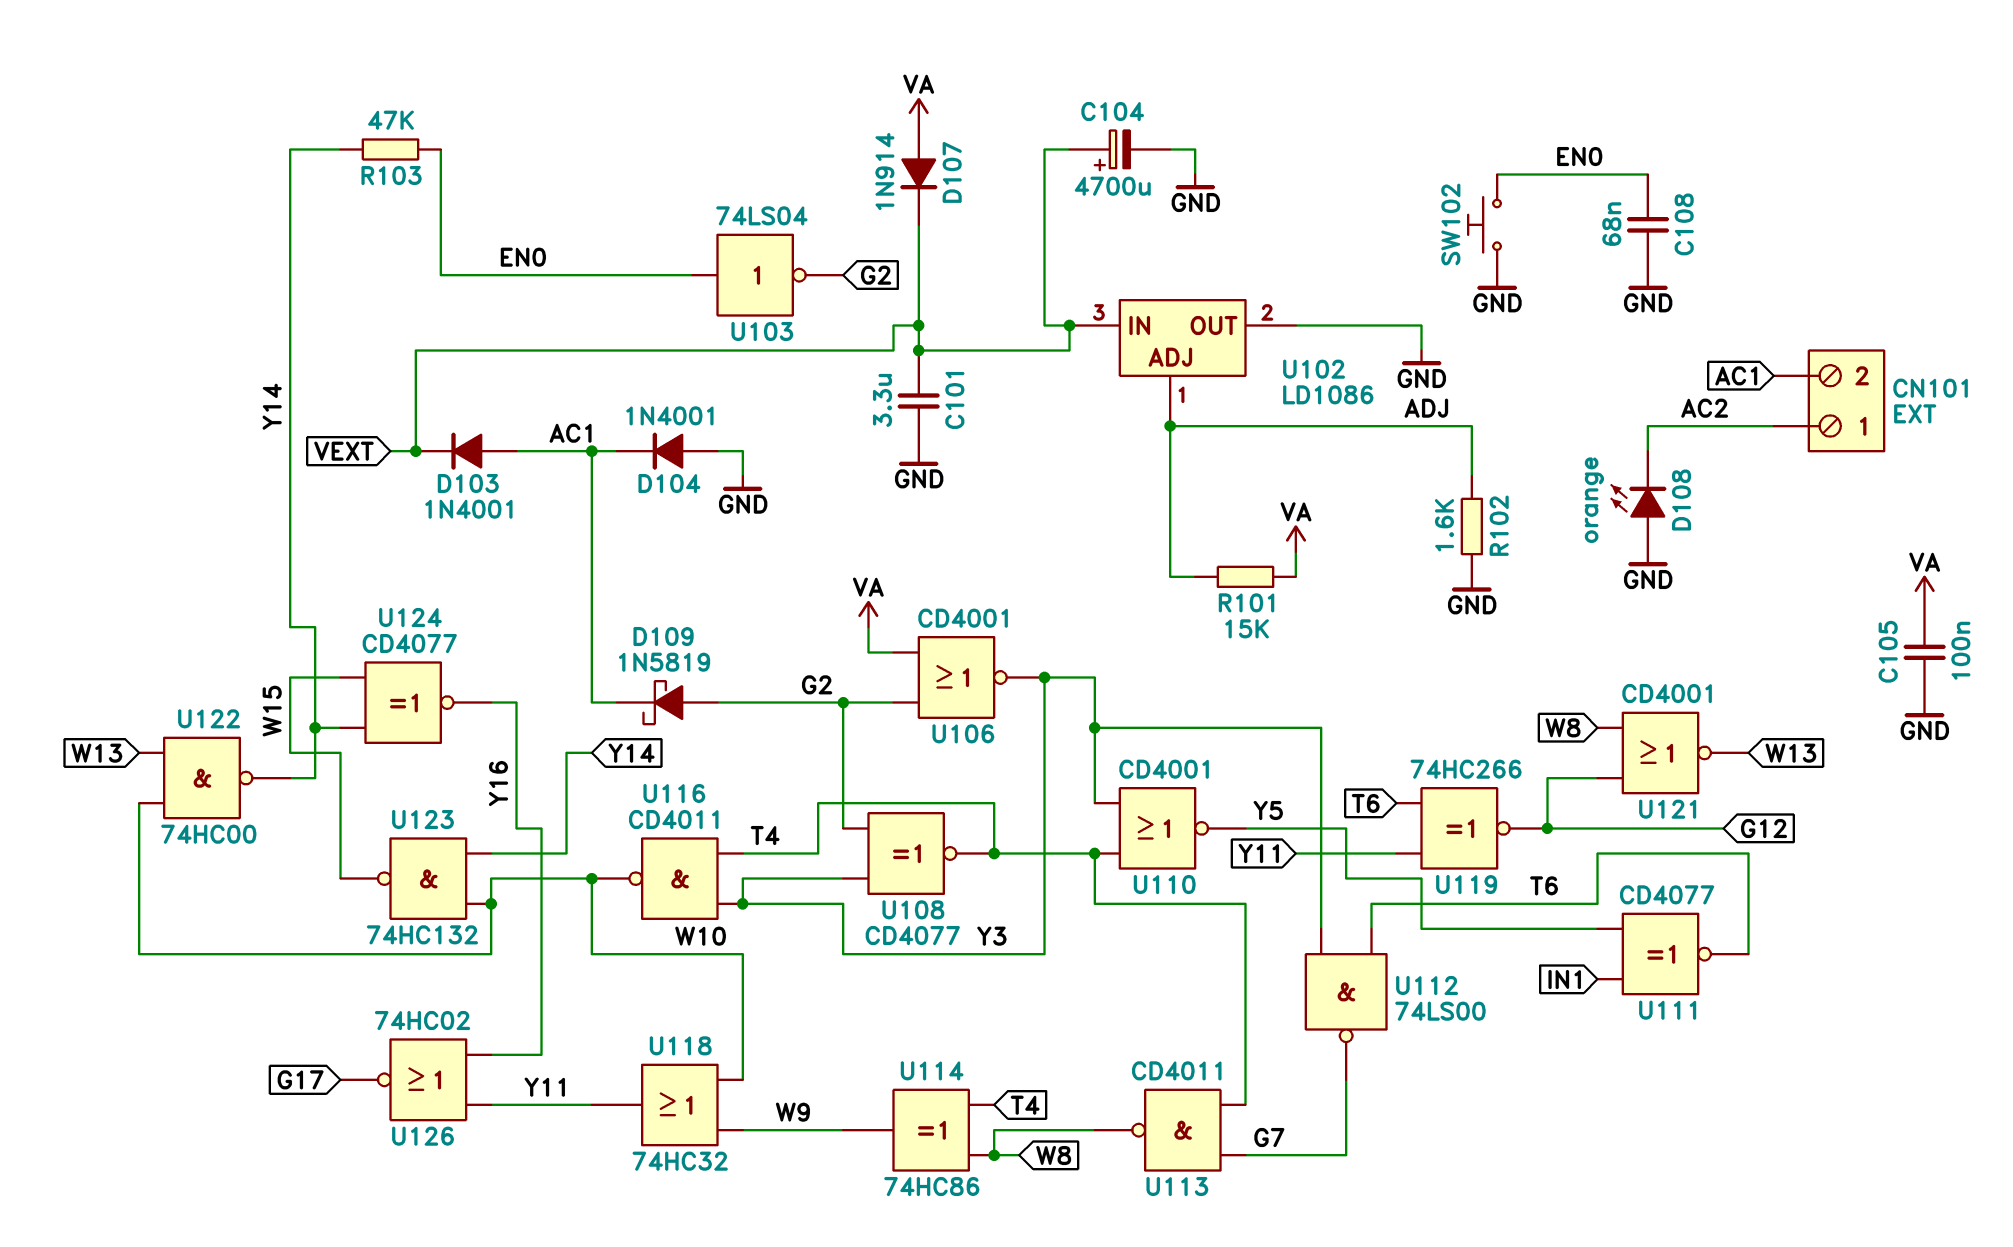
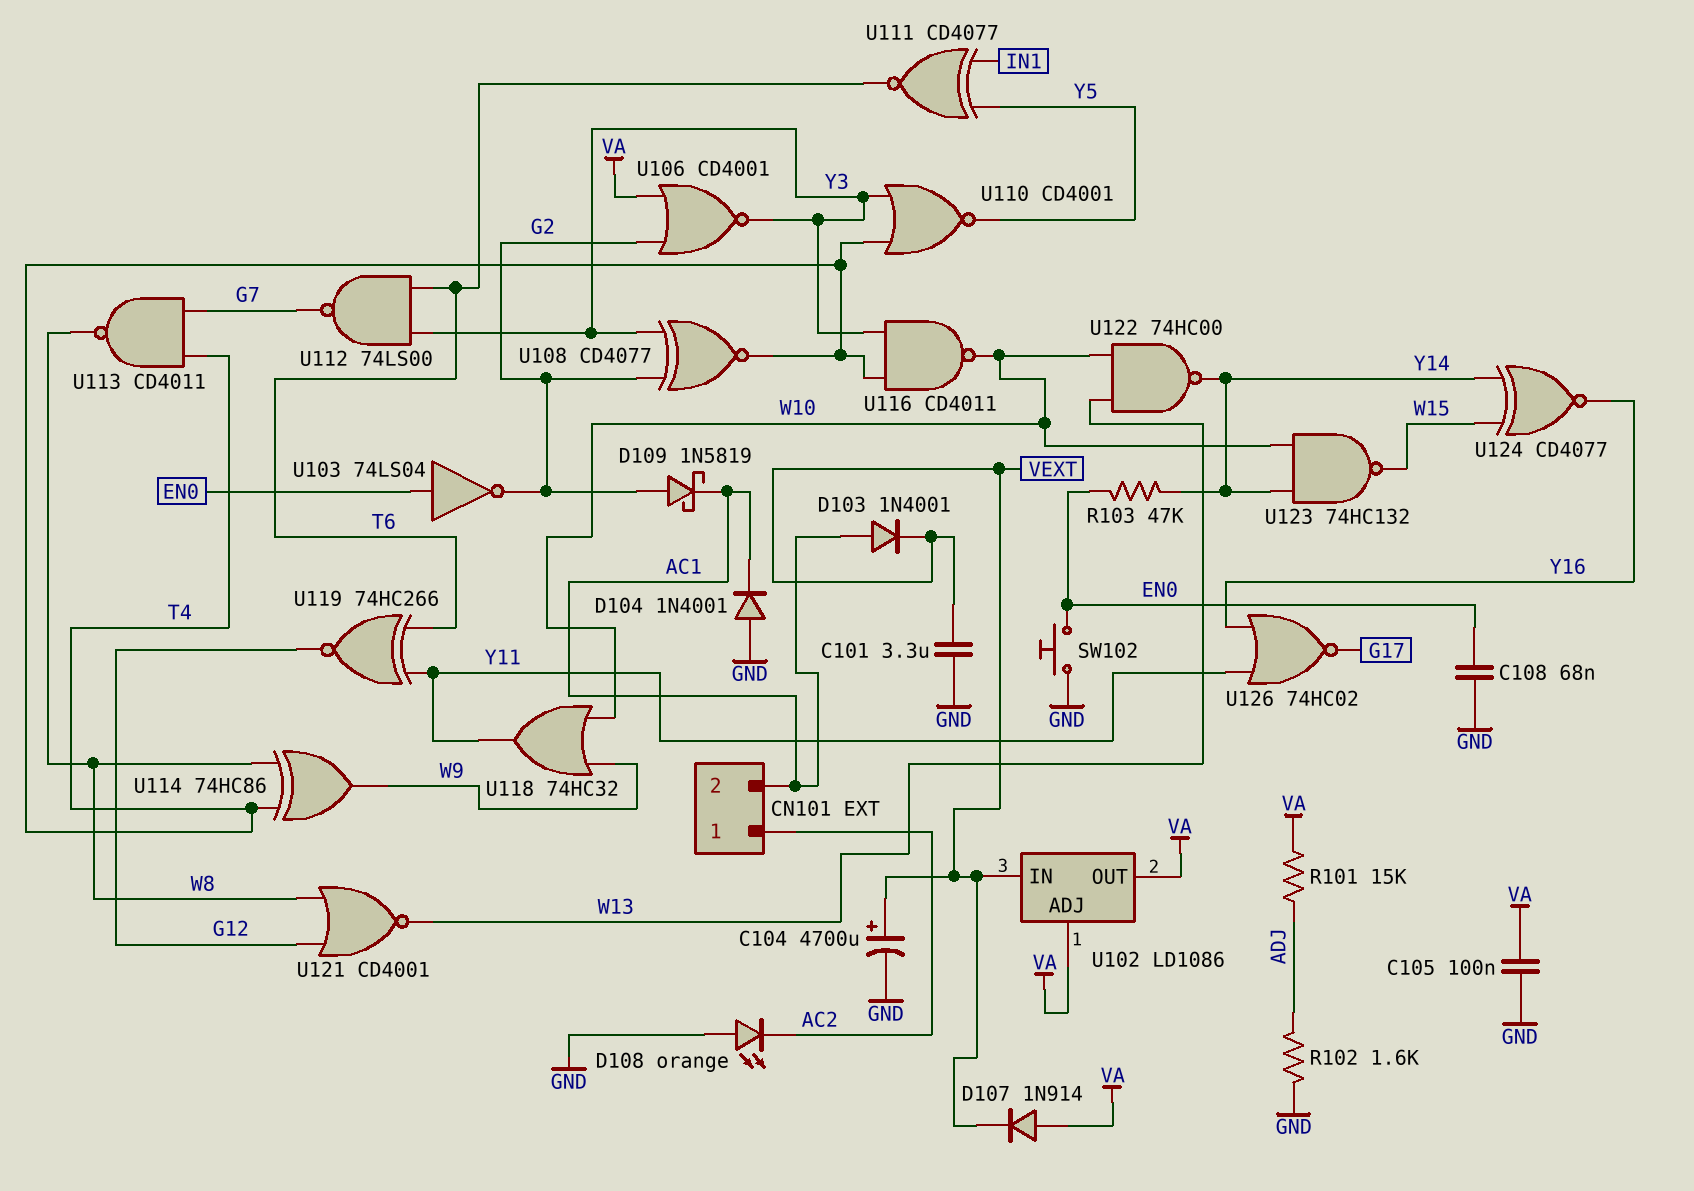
U102 pin ADJ: ADJ -> VA
U102 pin OUT: GND -> VA

